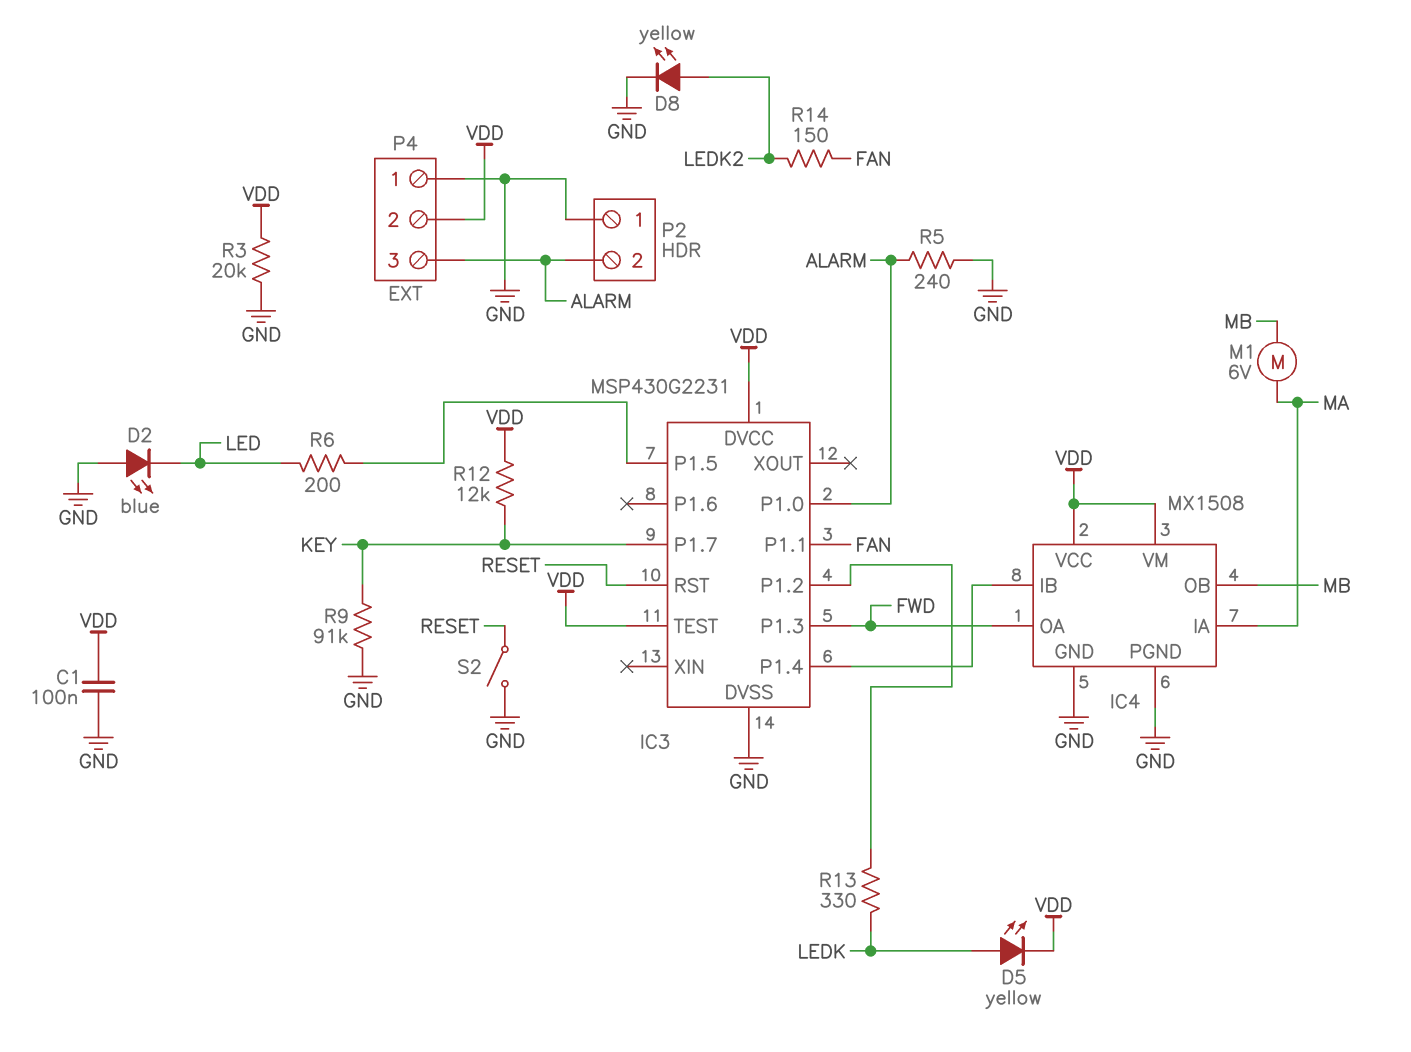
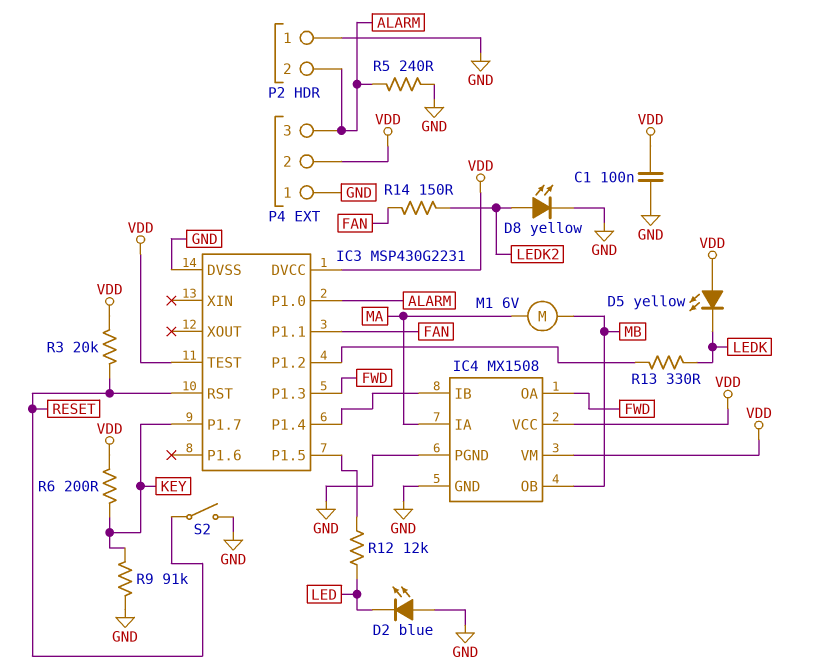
D5: LED yellow (A LEDK, K VDD) -> LED yellow (A VDD, K LEDK)
R3: 20k (GND, VDD) -> 20k (RESET, VDD)
R6: 200 (IC3/P1.5, LED) -> 200 (KEY, VDD)
R12: 12k (KEY, VDD) -> 12k (IC3/P1.5, LED)

